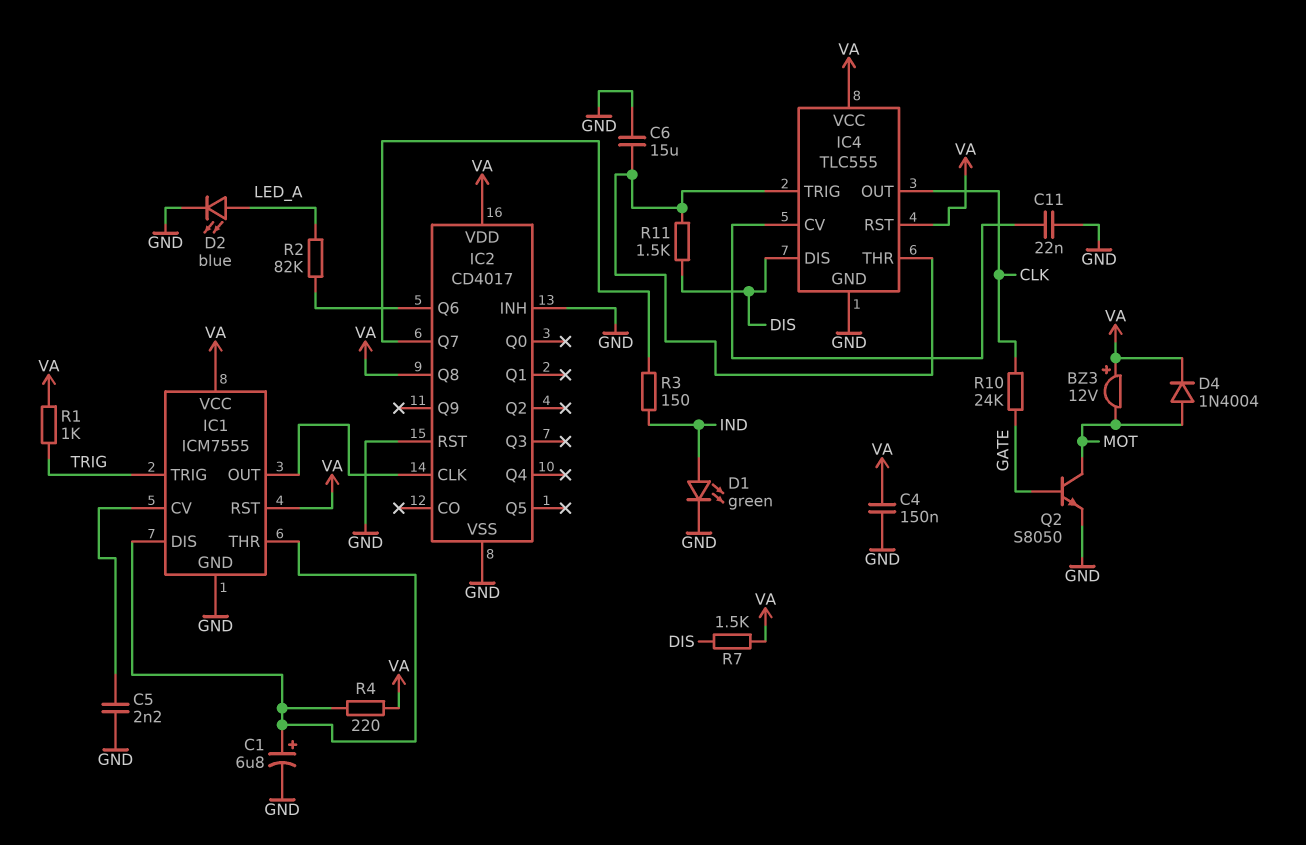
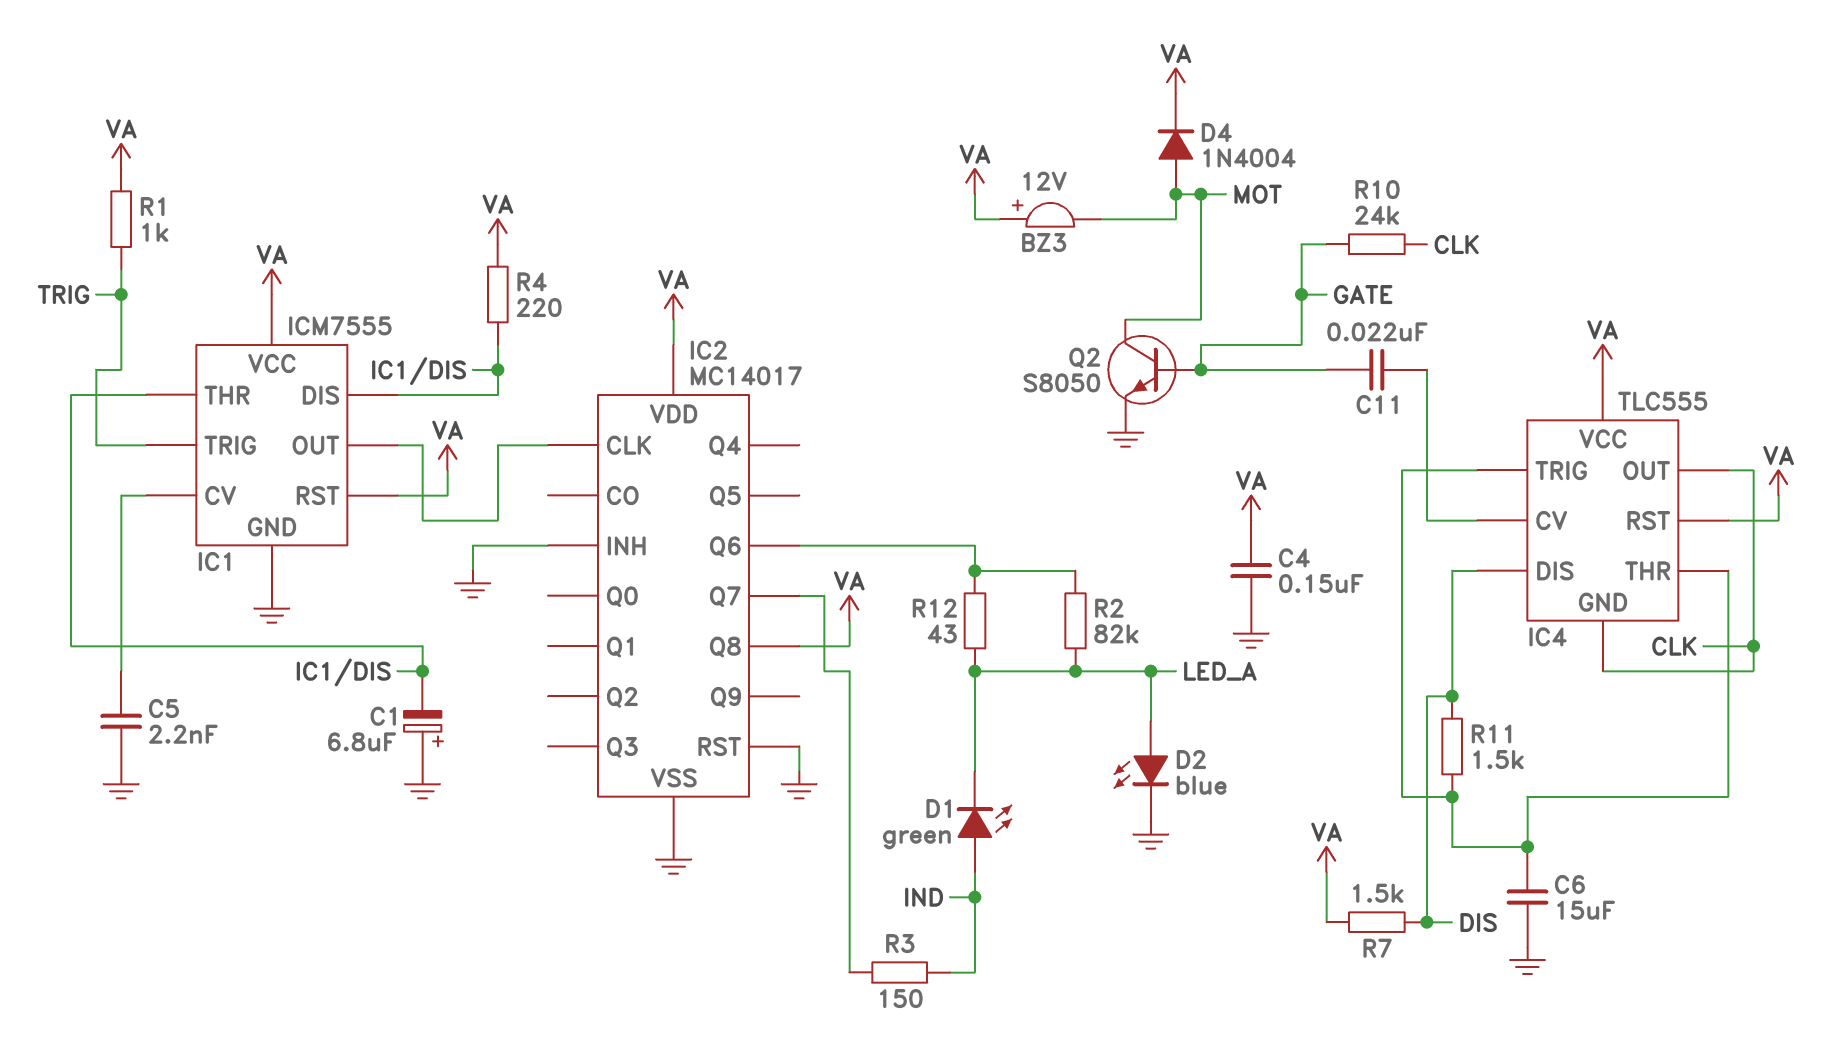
C1: 6.8uF (plus IC1/DIS, minus GND) -> 6.8uF (plus GND, minus IC1/DIS)
C11: 22nF (GND, IC4/CV) -> 22nF (GATE, IC4/CV)
D1: LED green (A IND, K GND) -> LED green (A IND, K LED_A)
IC2: CD4017 -> MC14017
IC4 pin GND: GND -> CLK
R12: none -> 43 (IC2/Q6, LED_A)

